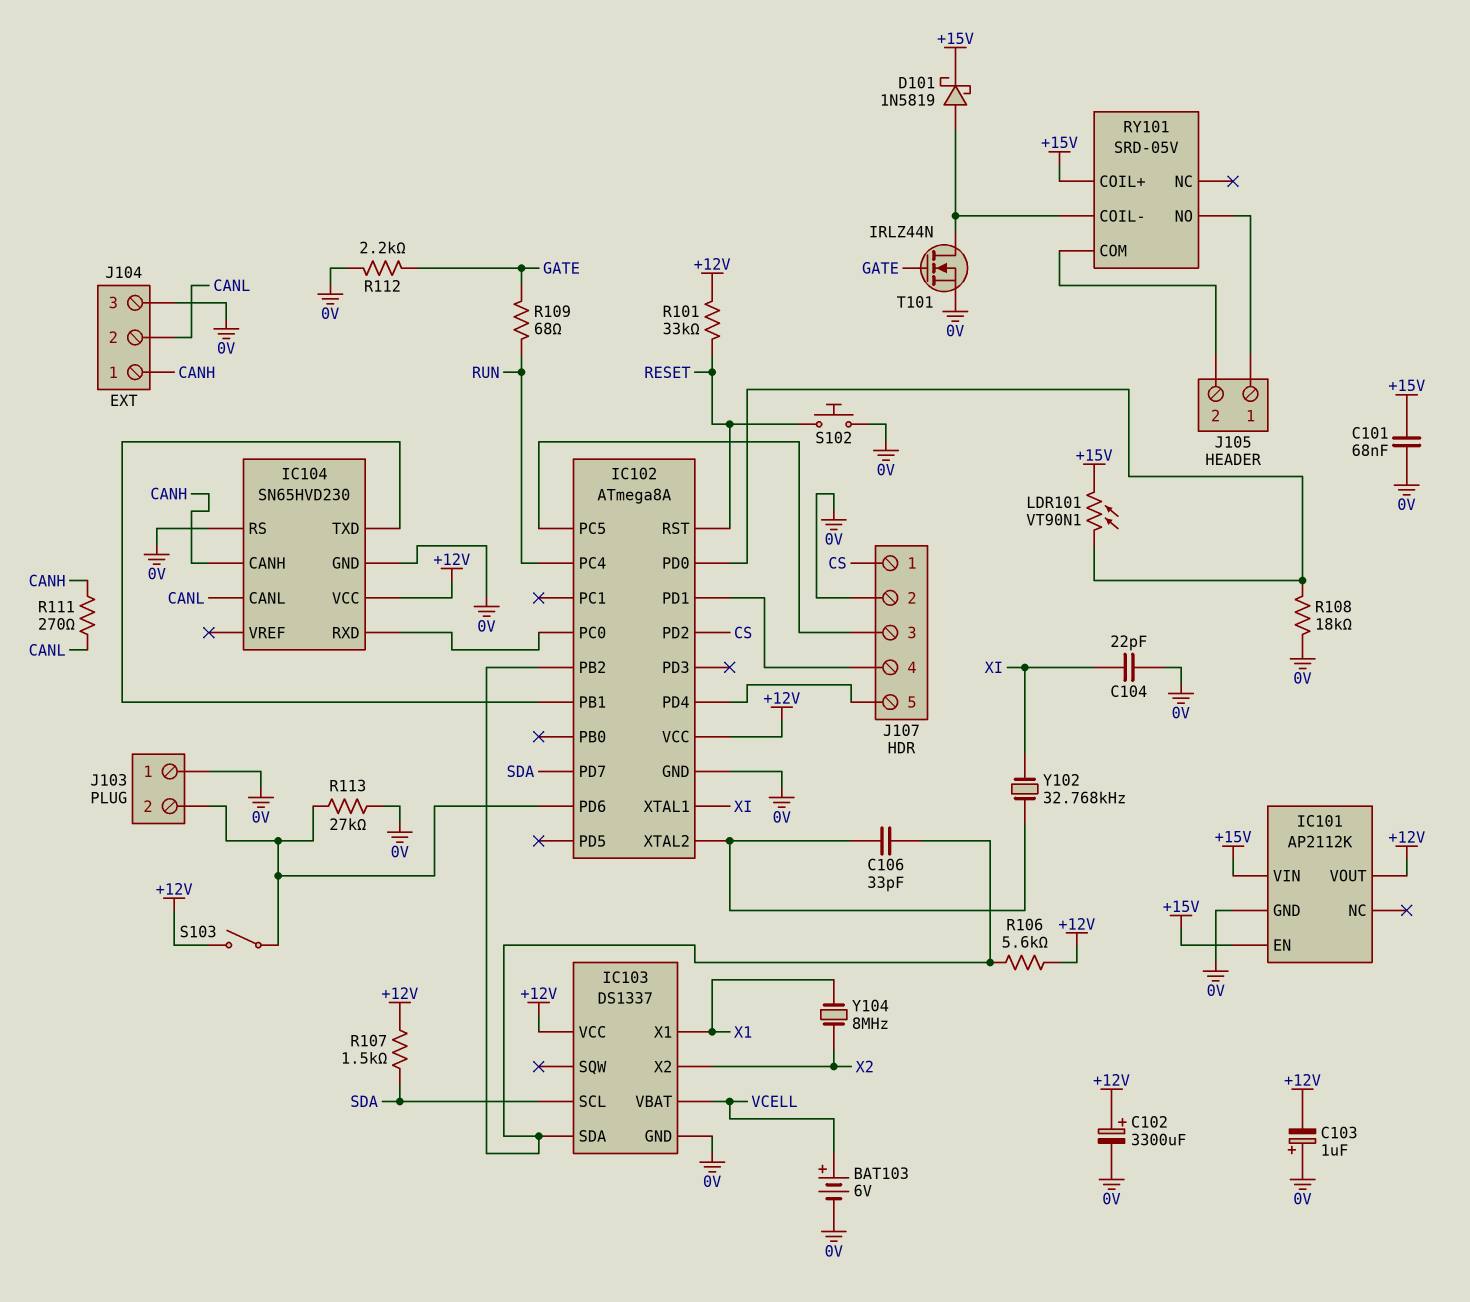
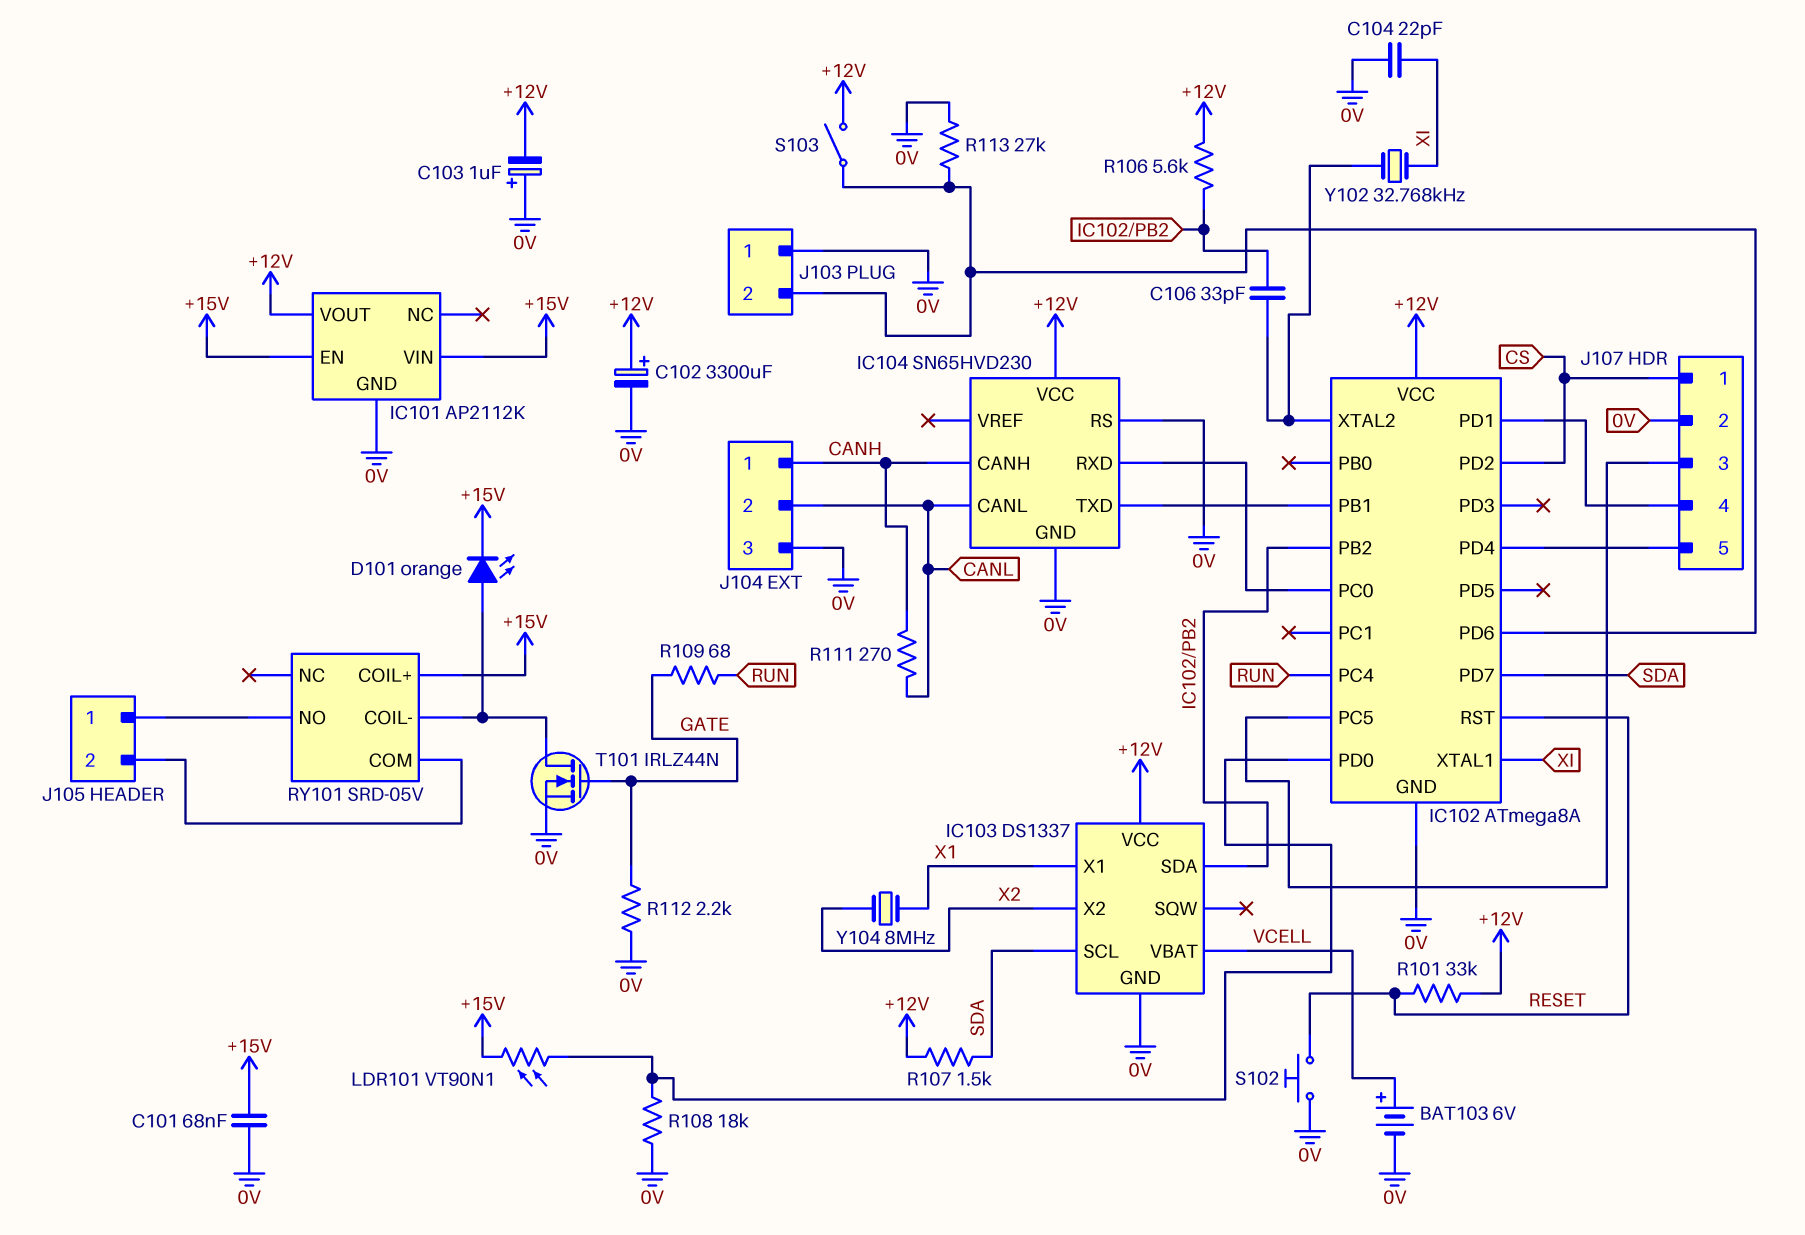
D101: schottky 1N5819 (A RY101/COIL-, K +15V) -> LED orange (A RY101/COIL-, K +15V)

